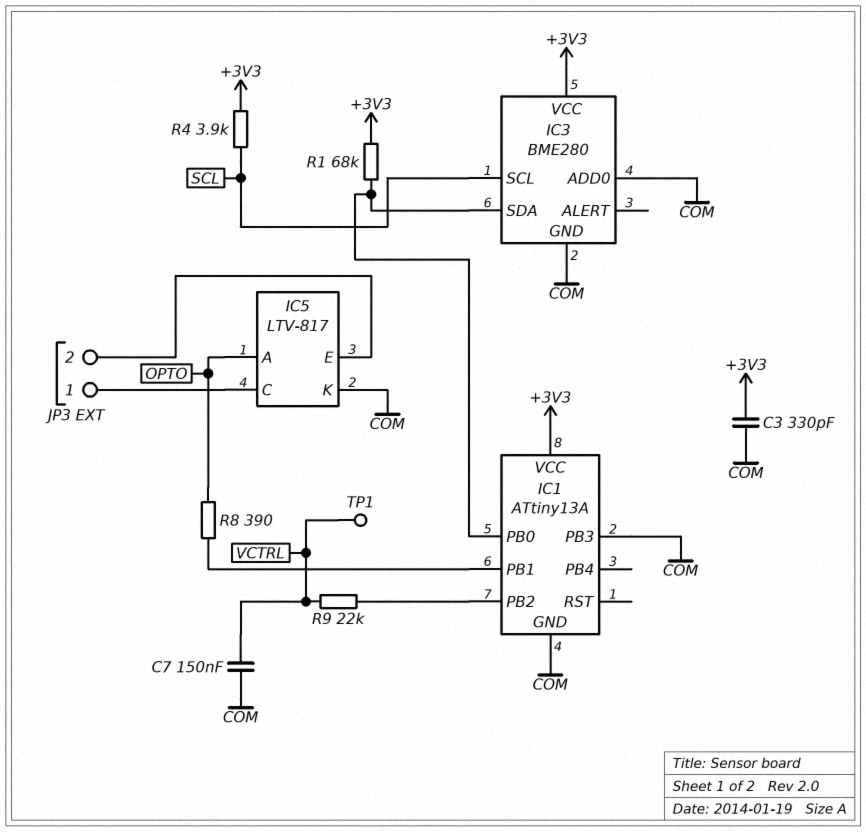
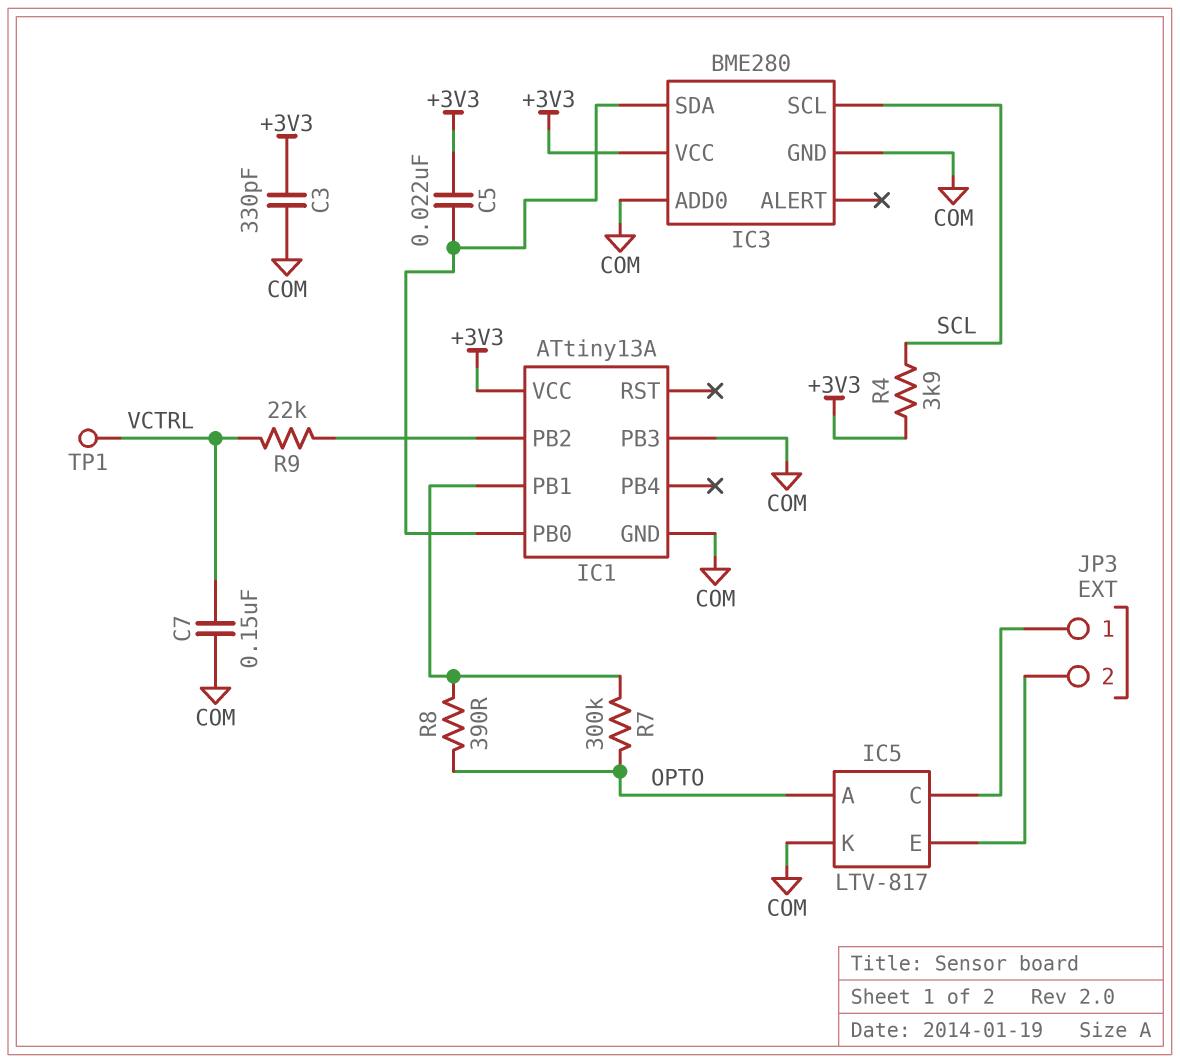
C5: none -> 22nF (+3V3, IC1/PB0)
R1: 68k (+3V3, IC1/PB0) -> none
R7: none -> 300k (IC1/PB1, OPTO)

